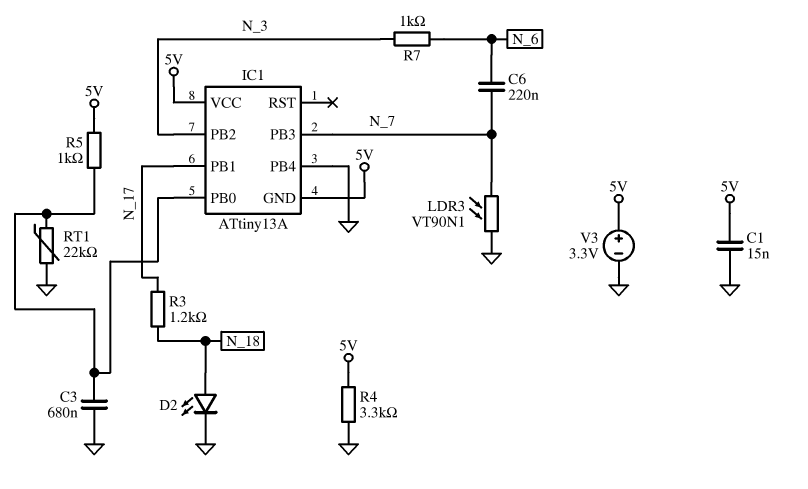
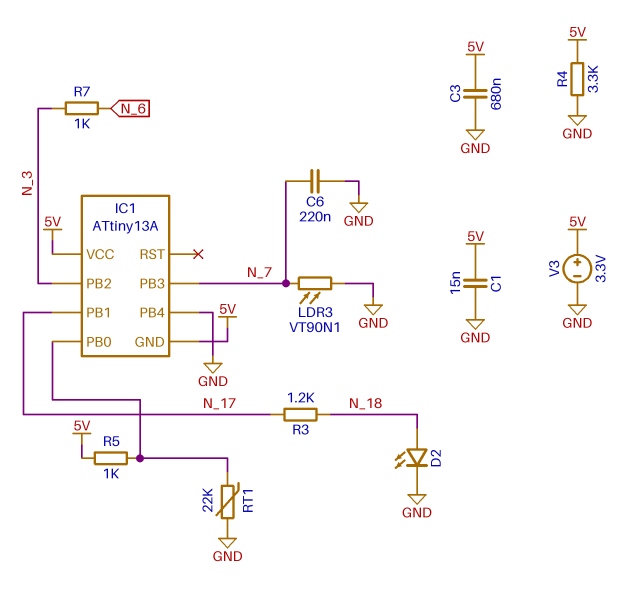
C3: 680nF (GND, IC1/PB0) -> 680nF (5V, GND)
C6: 220nF (N_6, N_7) -> 220nF (GND, N_7)

